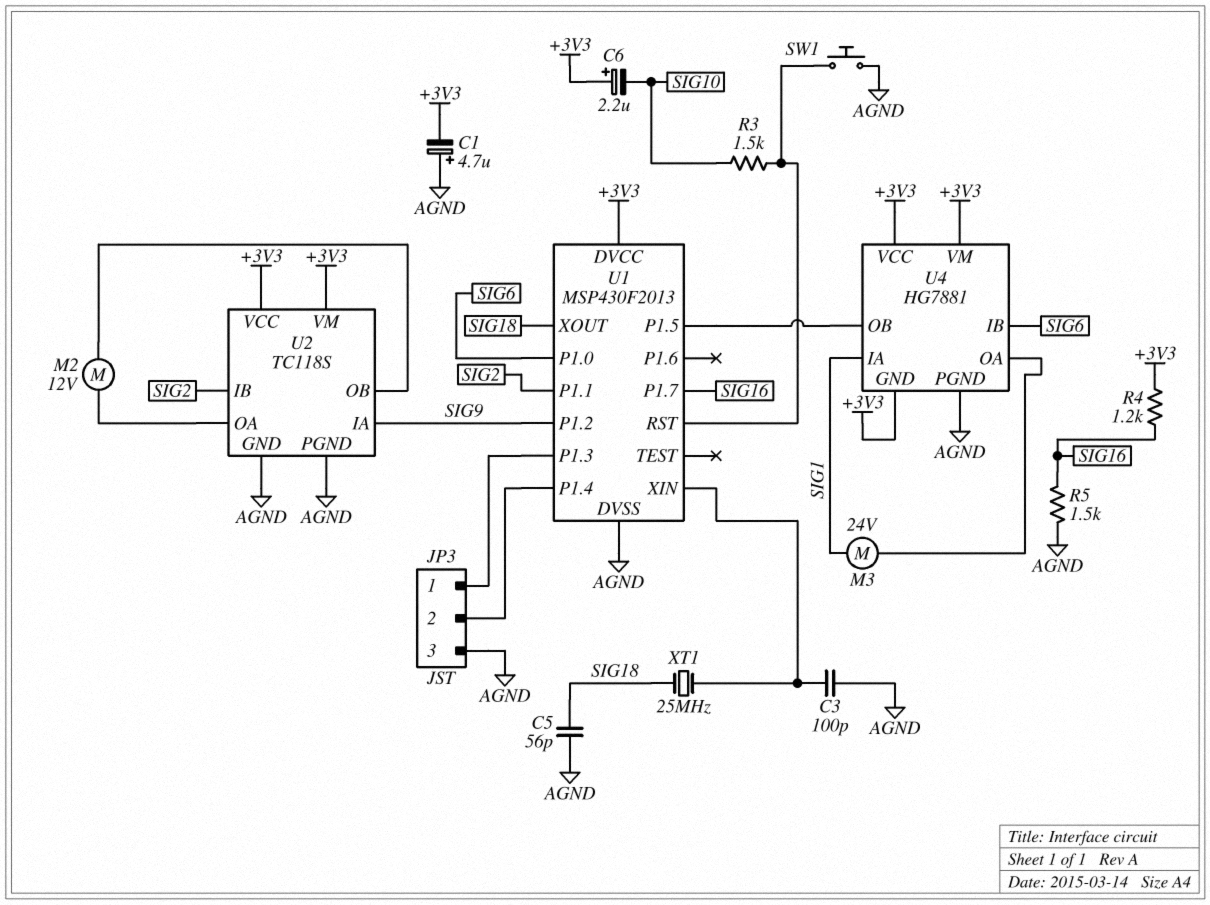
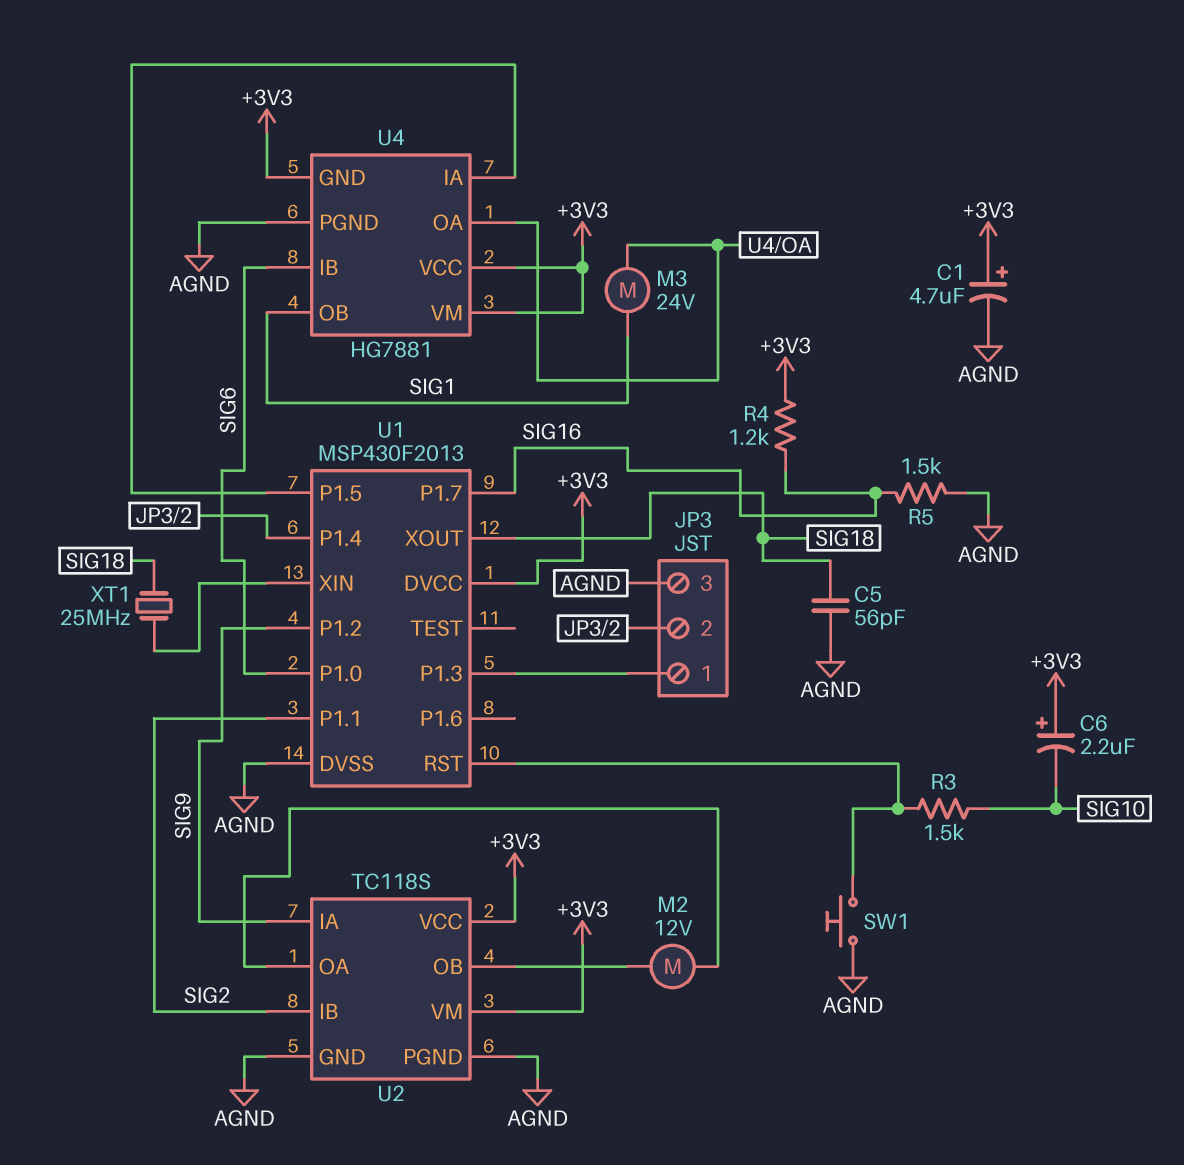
C1: 4.7uF (plus AGND, minus +3V3) -> 4.7uF (plus +3V3, minus AGND)
C3: 100pF (AGND, U1/XIN) -> none
U4 pin IA: SIG1 -> U1/P1.5
U4 pin OB: U1/P1.5 -> SIG1

